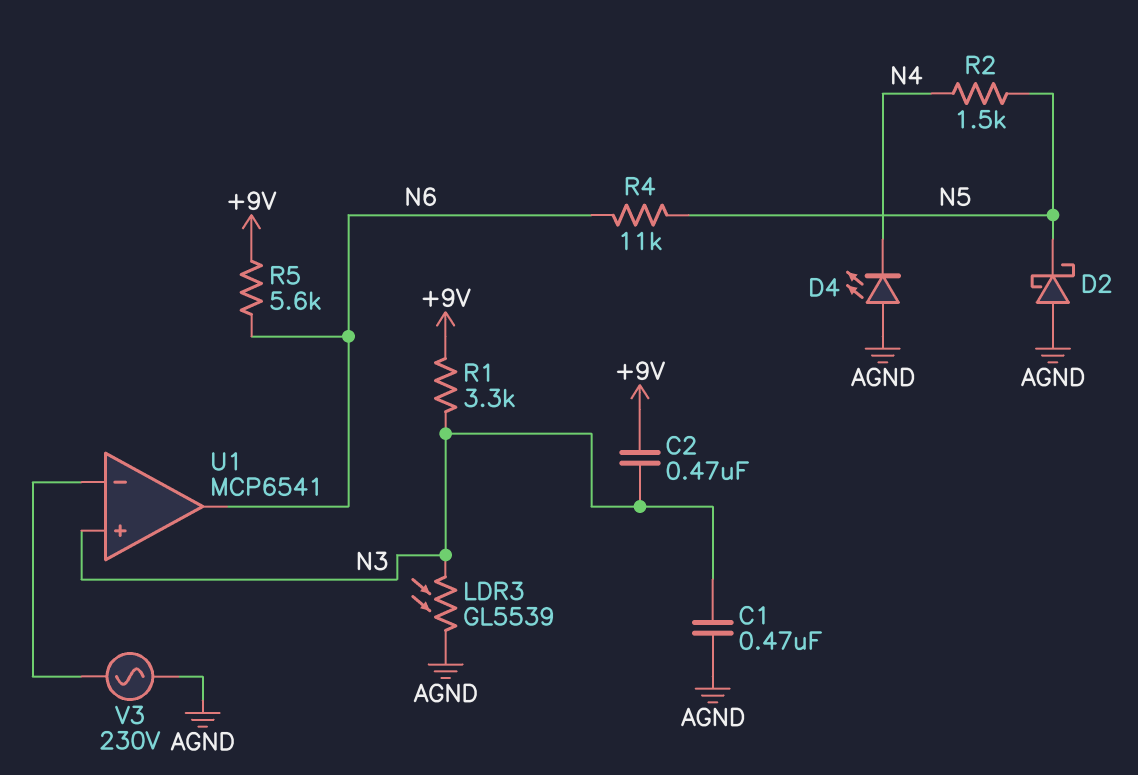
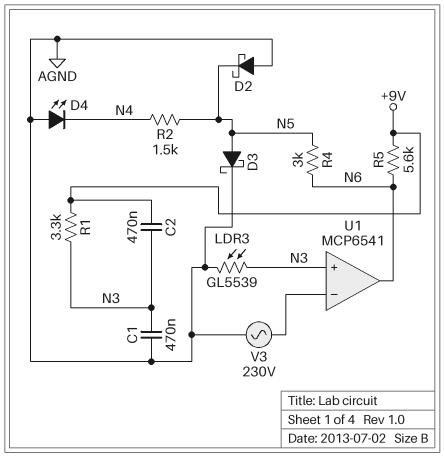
D3: none -> schottky (A N5, K AGND)
R4: 11k (N5, N6) -> 3k (N5, N6)

